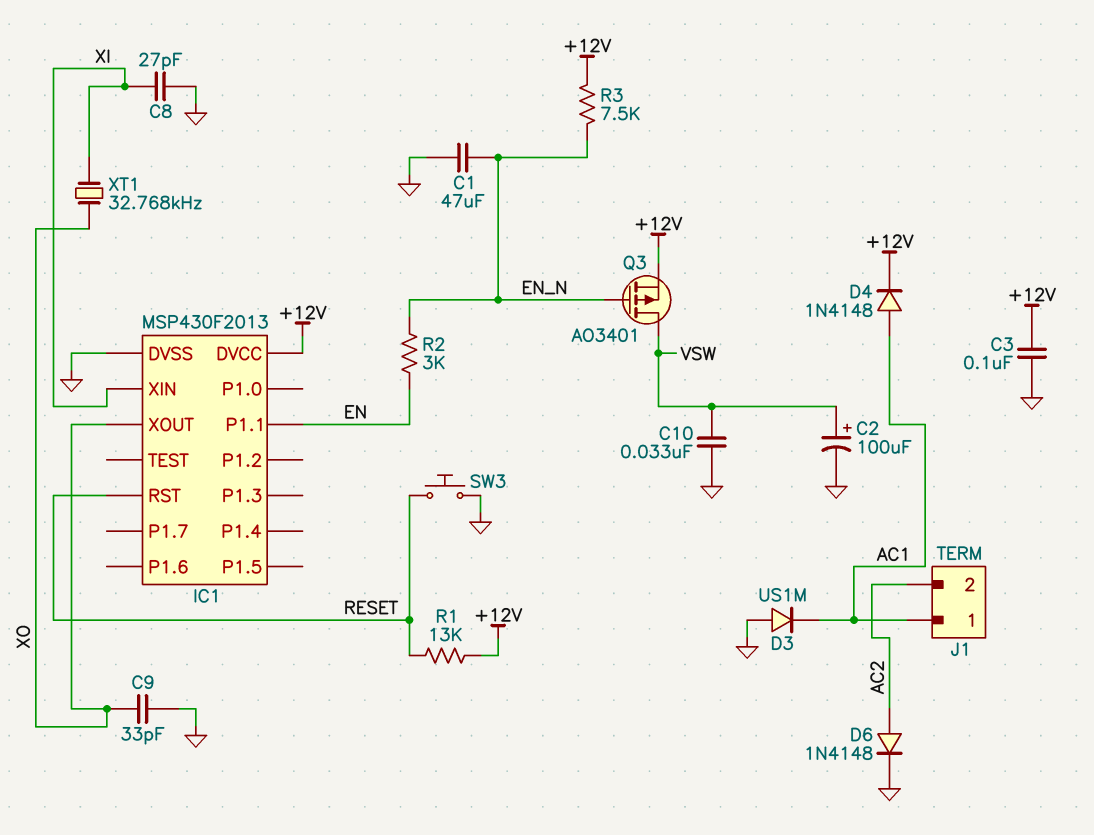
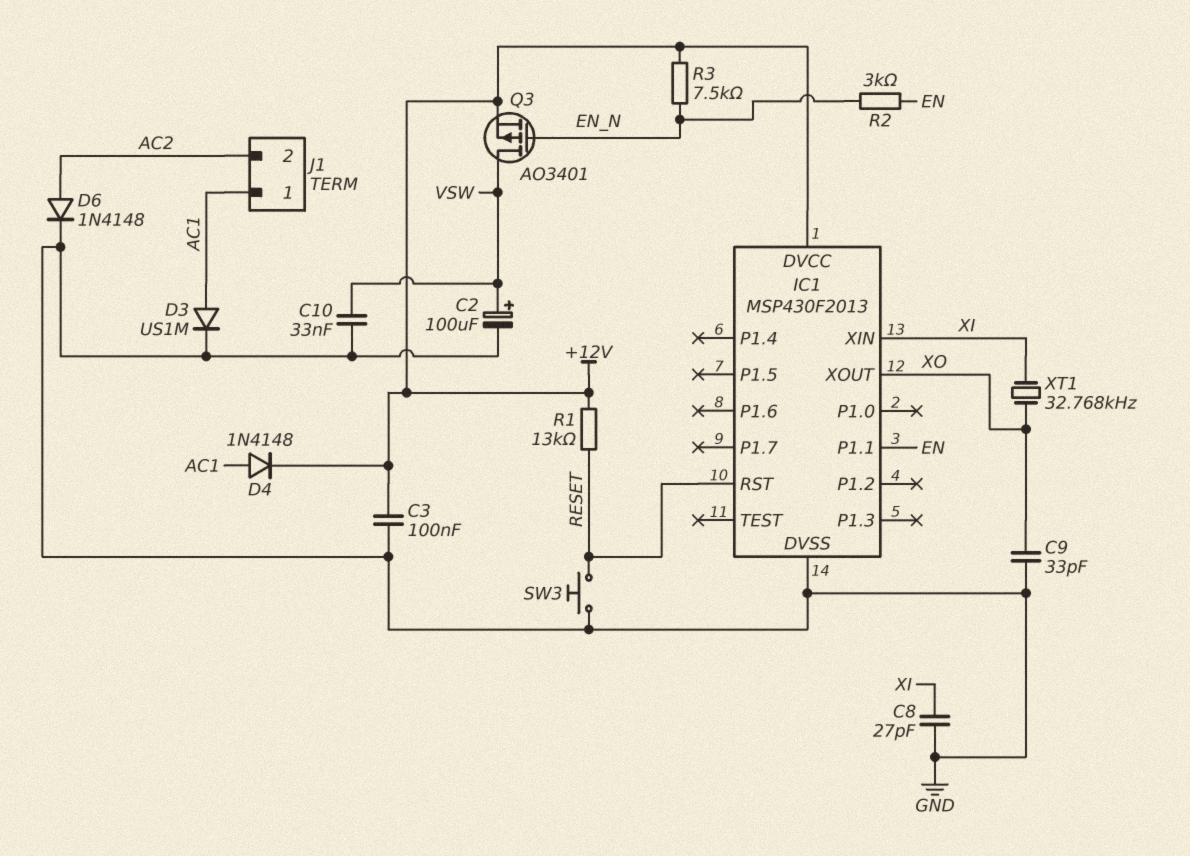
C1: 47uF (EN_N, GND) -> none
D3: diode US1M (A GND, K AC1) -> diode US1M (A AC1, K GND)

